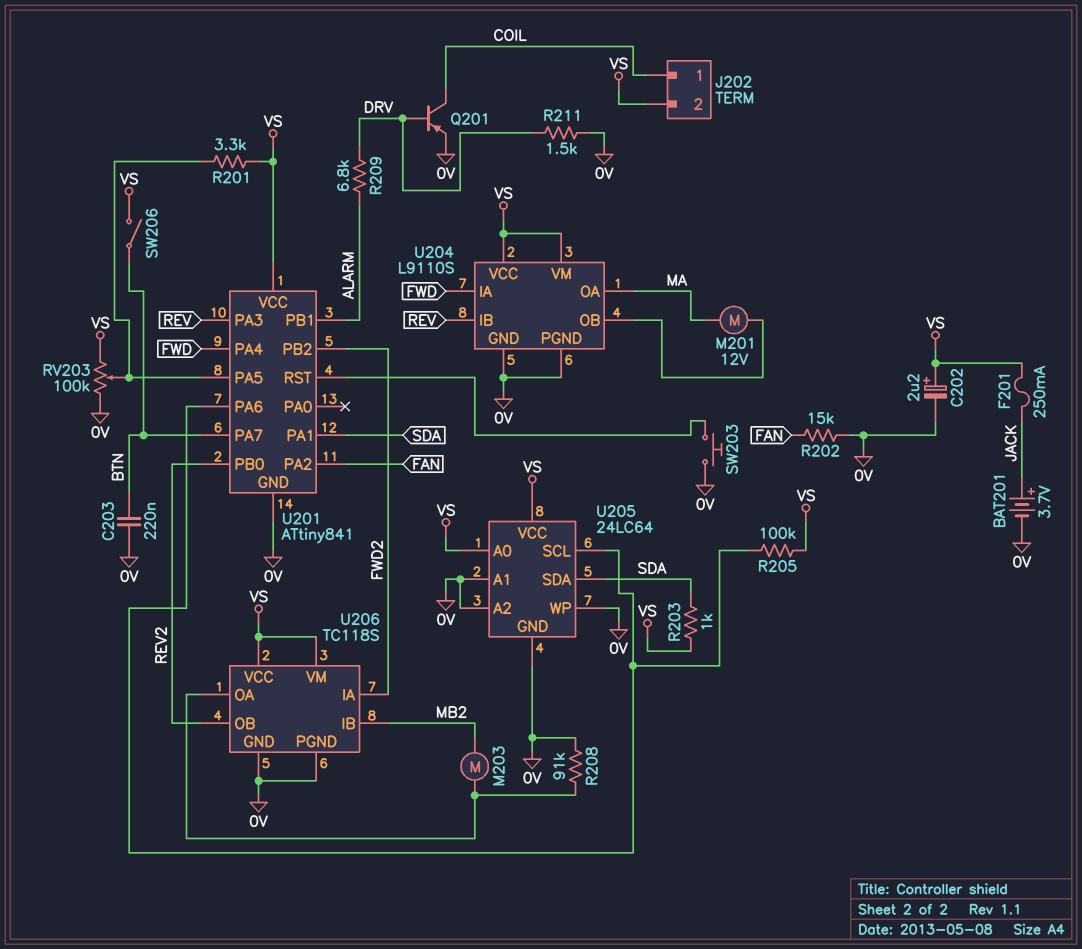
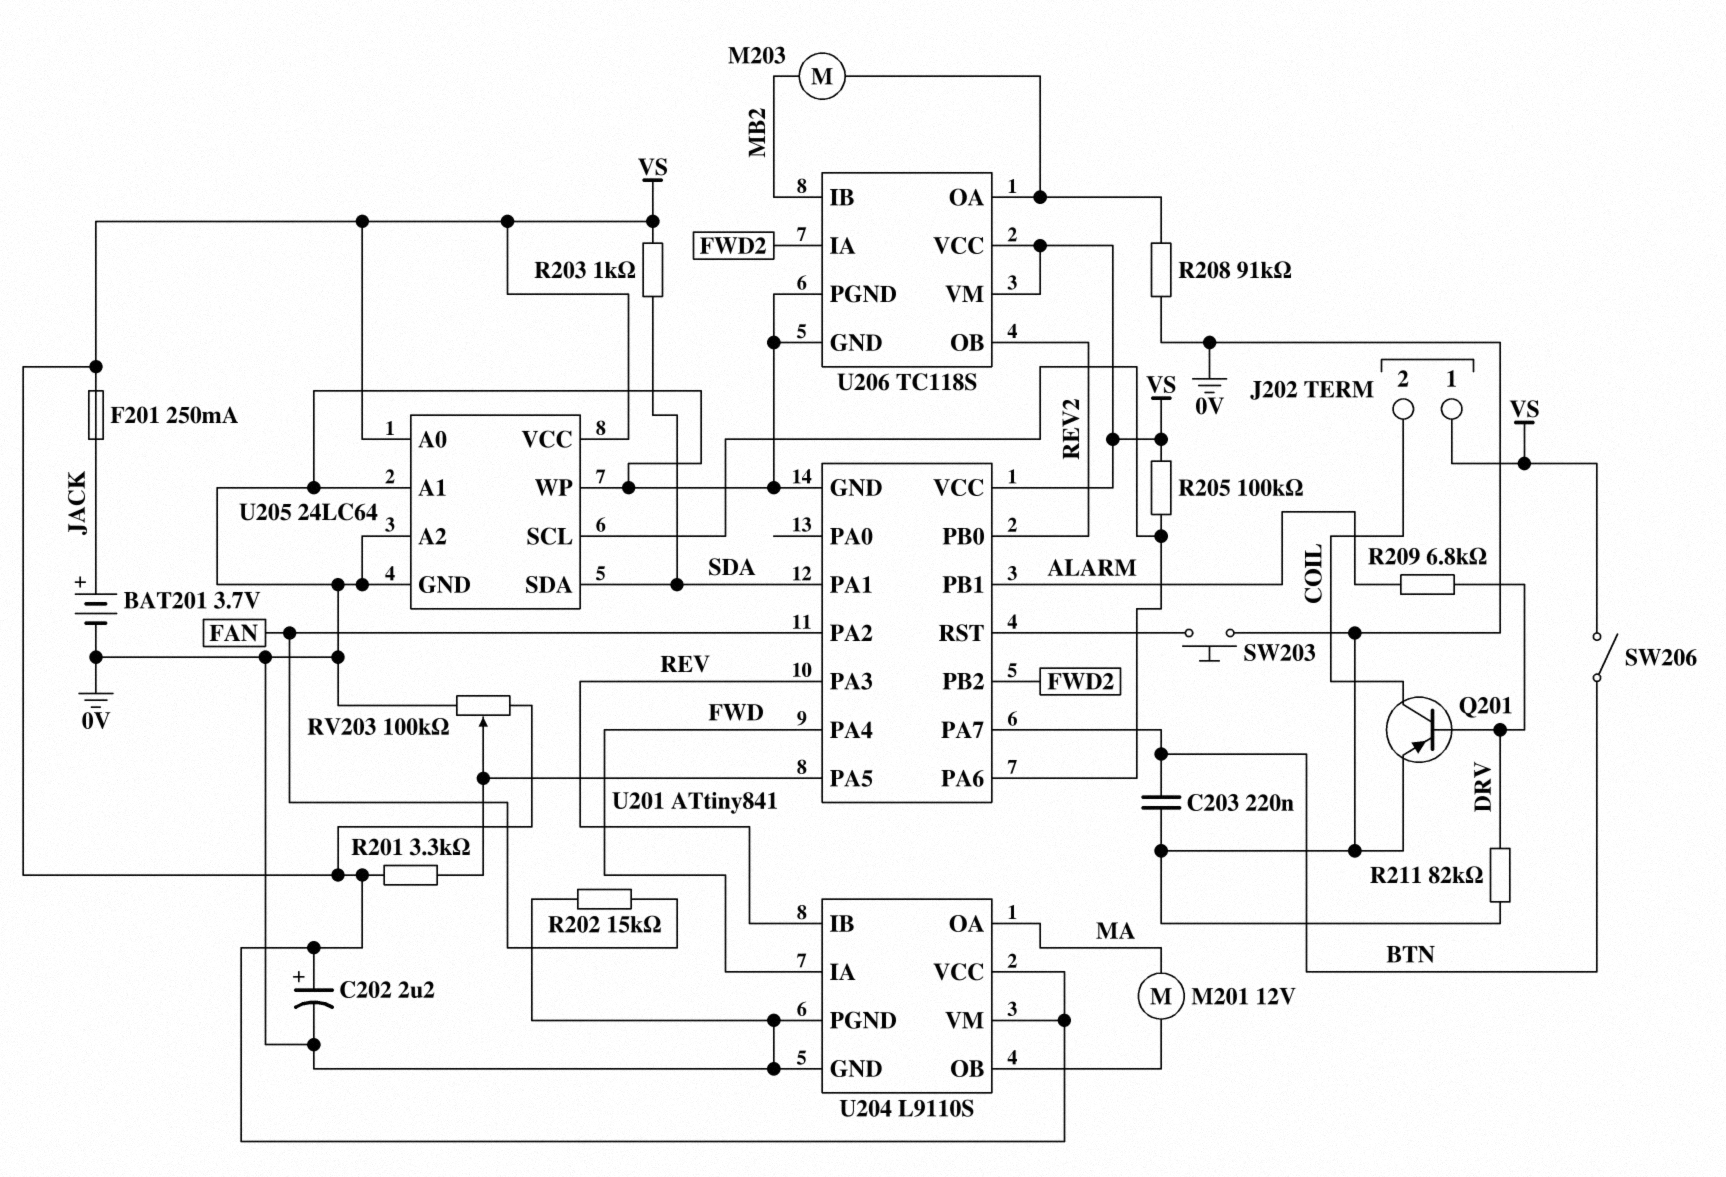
J202 pin 1: COIL -> VS
J202 pin 2: VS -> COIL
R211: 1.5k (0V, DRV) -> 82k (0V, DRV)

